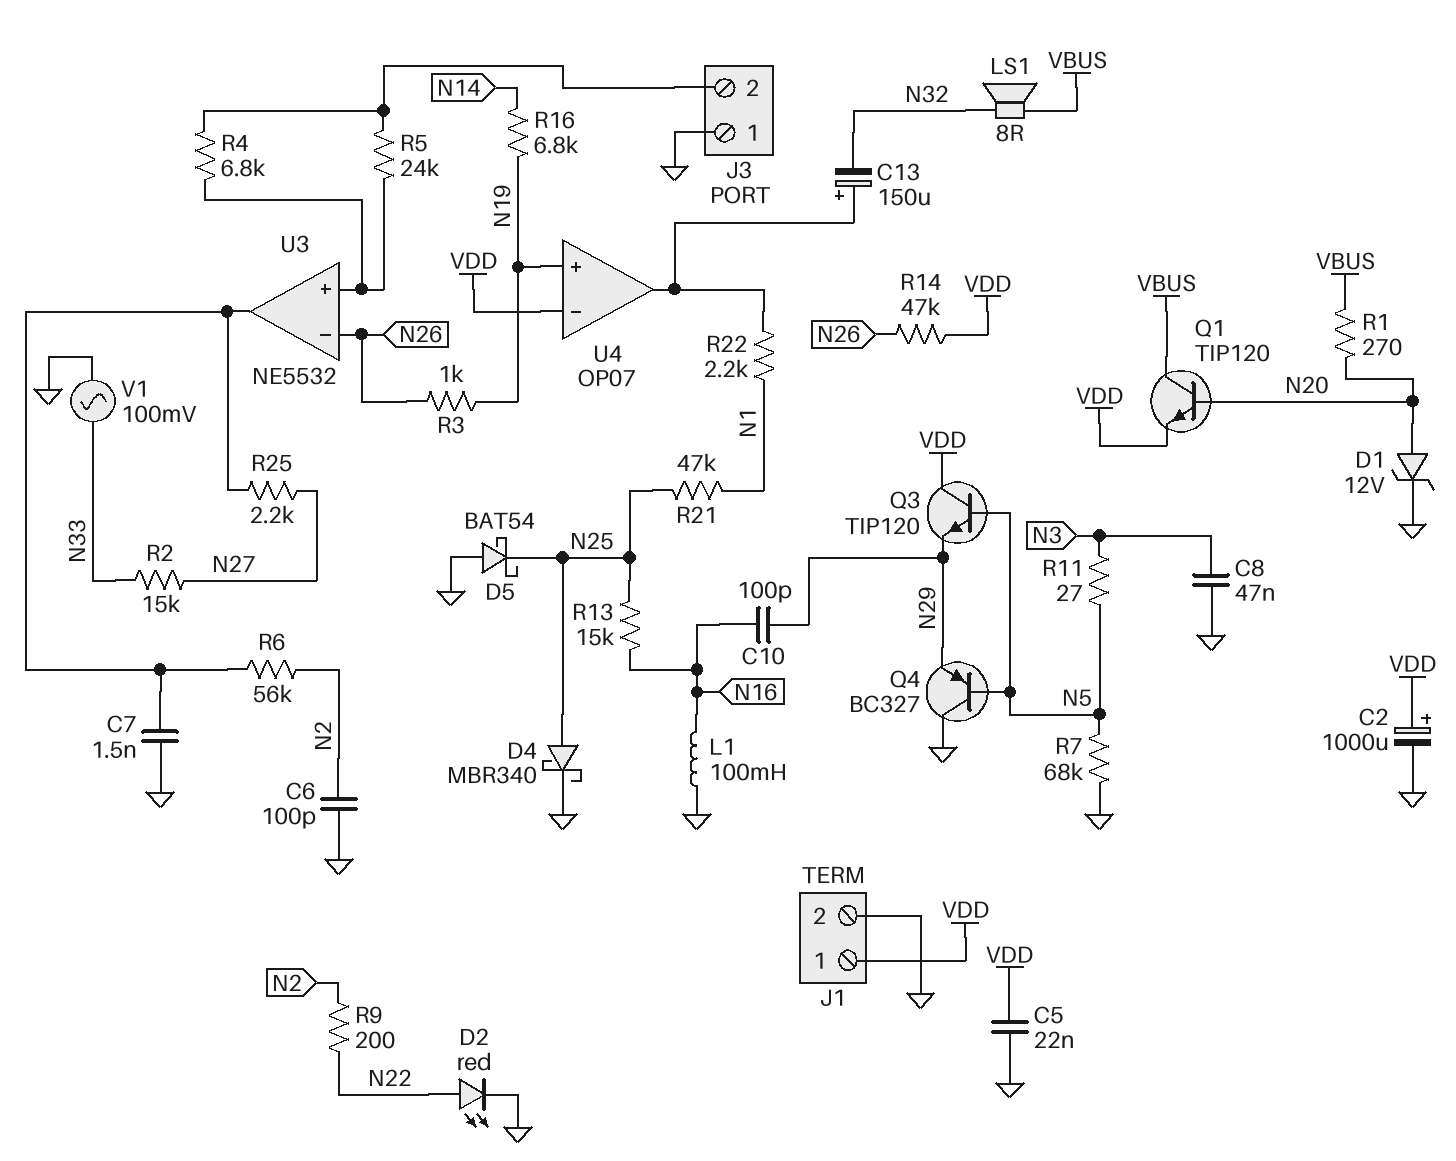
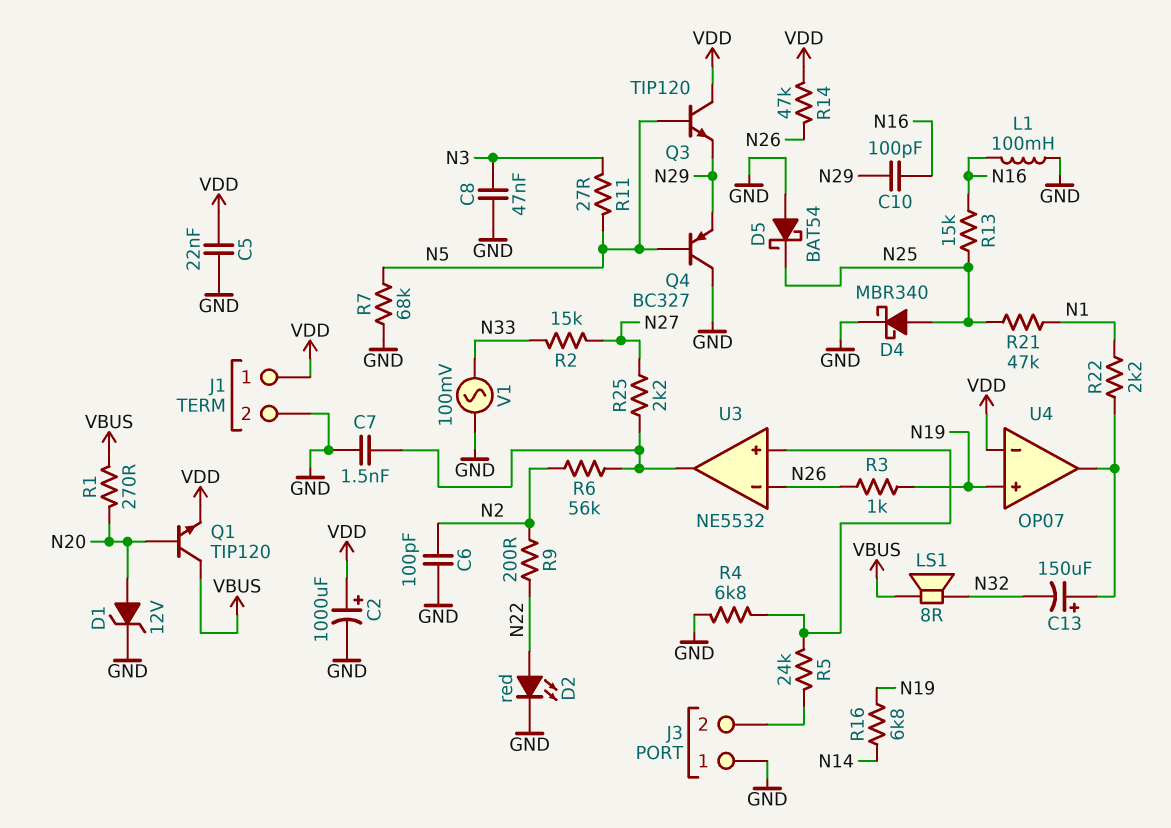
R4: 6.8k (J3/2, U3/in+) -> 6.8k (GND, U3/in+)

